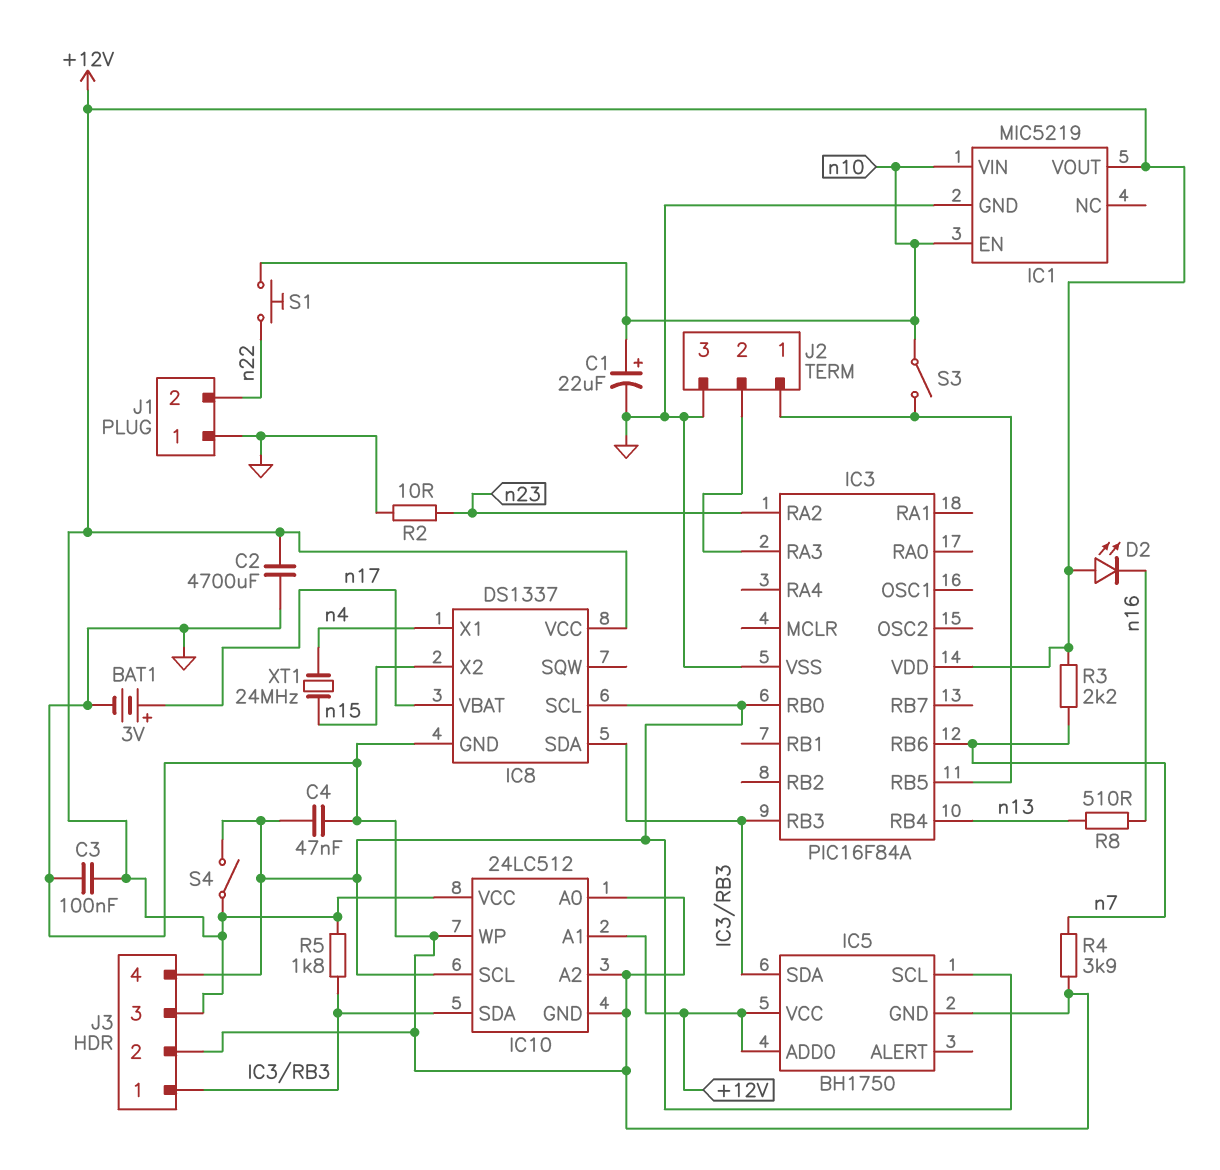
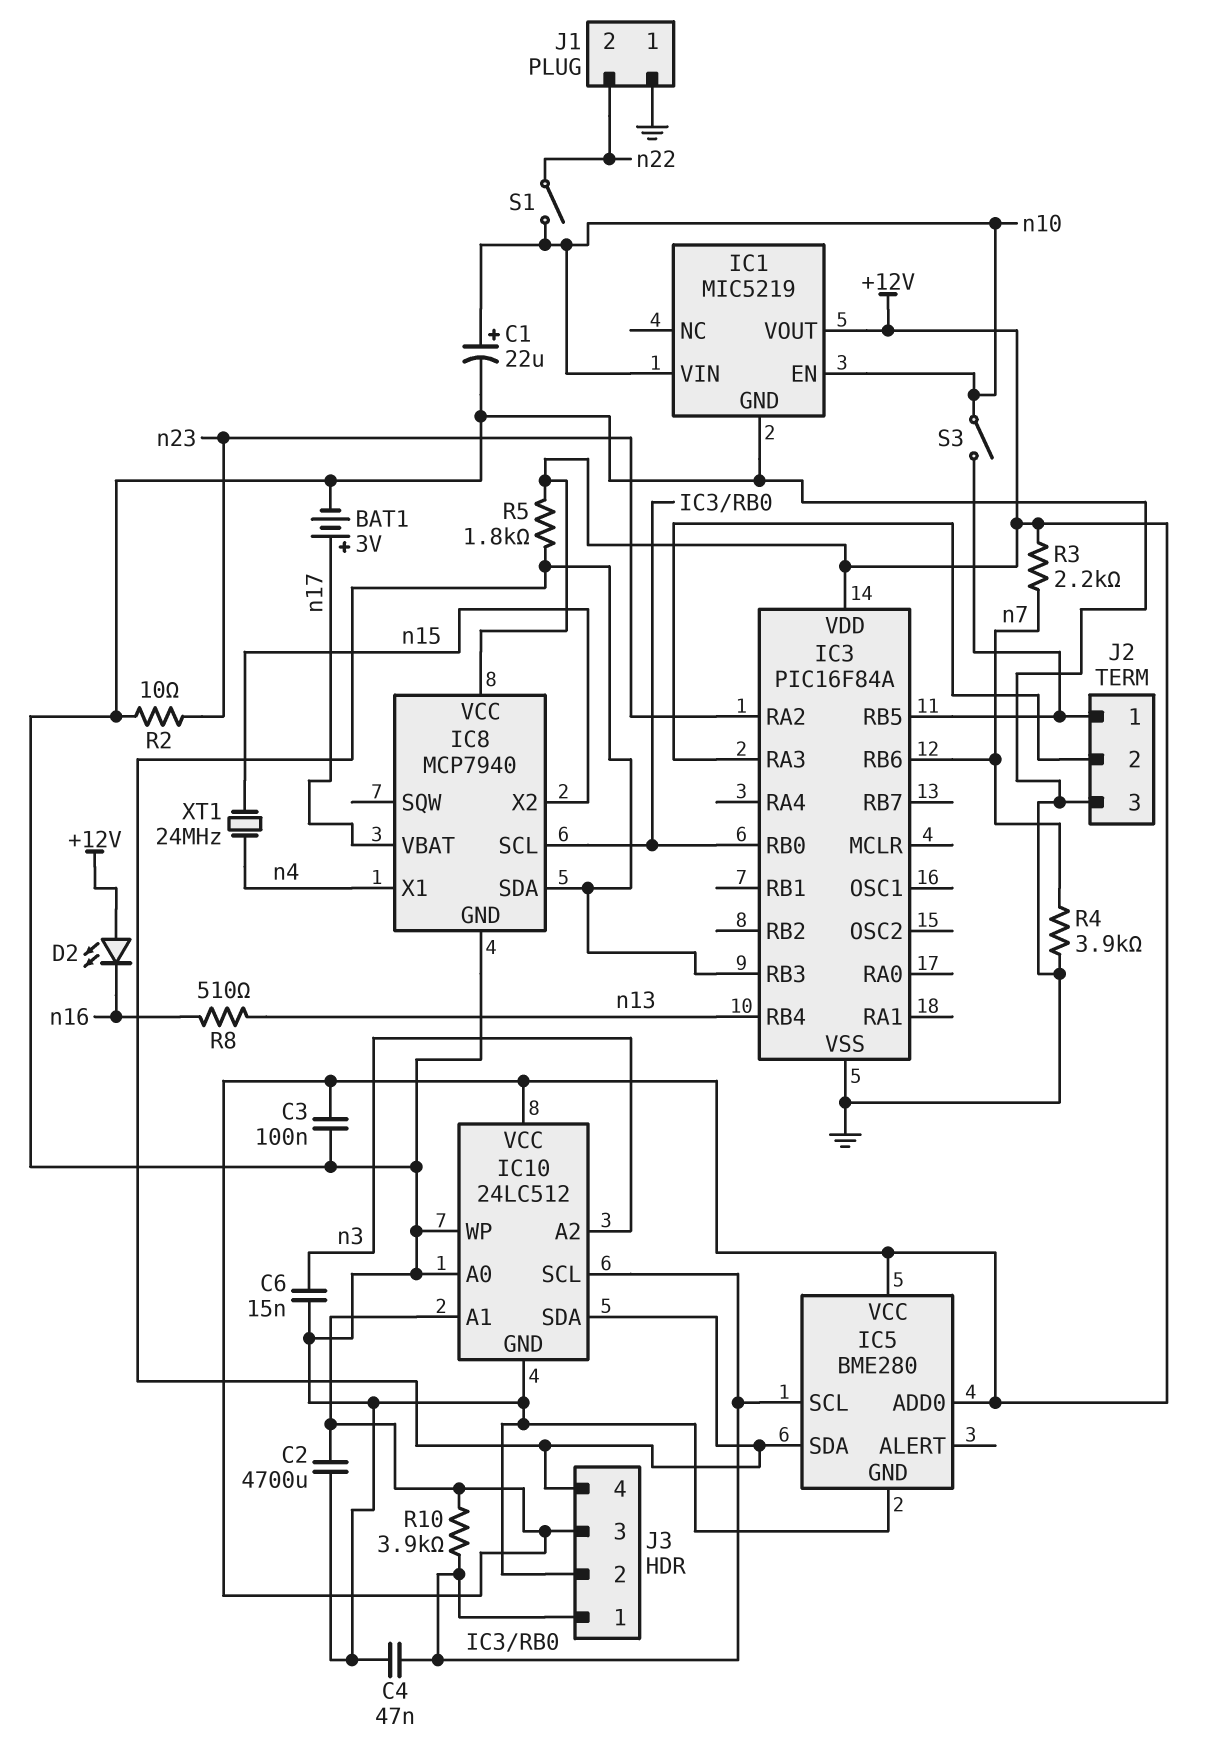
C6: none -> 15nF (GND, n3)
IC5: BH1750 -> BME280
IC8: DS1337 -> MCP7940
IC10 pin A2: GND -> n3
J3 pin 1: IC3/RB3 -> IC3/RB0
J3 pin 4: IC3/RB0 -> IC3/RB3
R10: none -> 3.9k (+12V, IC3/RB0)
S1: button (n10, n22) -> switch (n10, n22)
S4: switch (+12V, IC3/RB0) -> none

